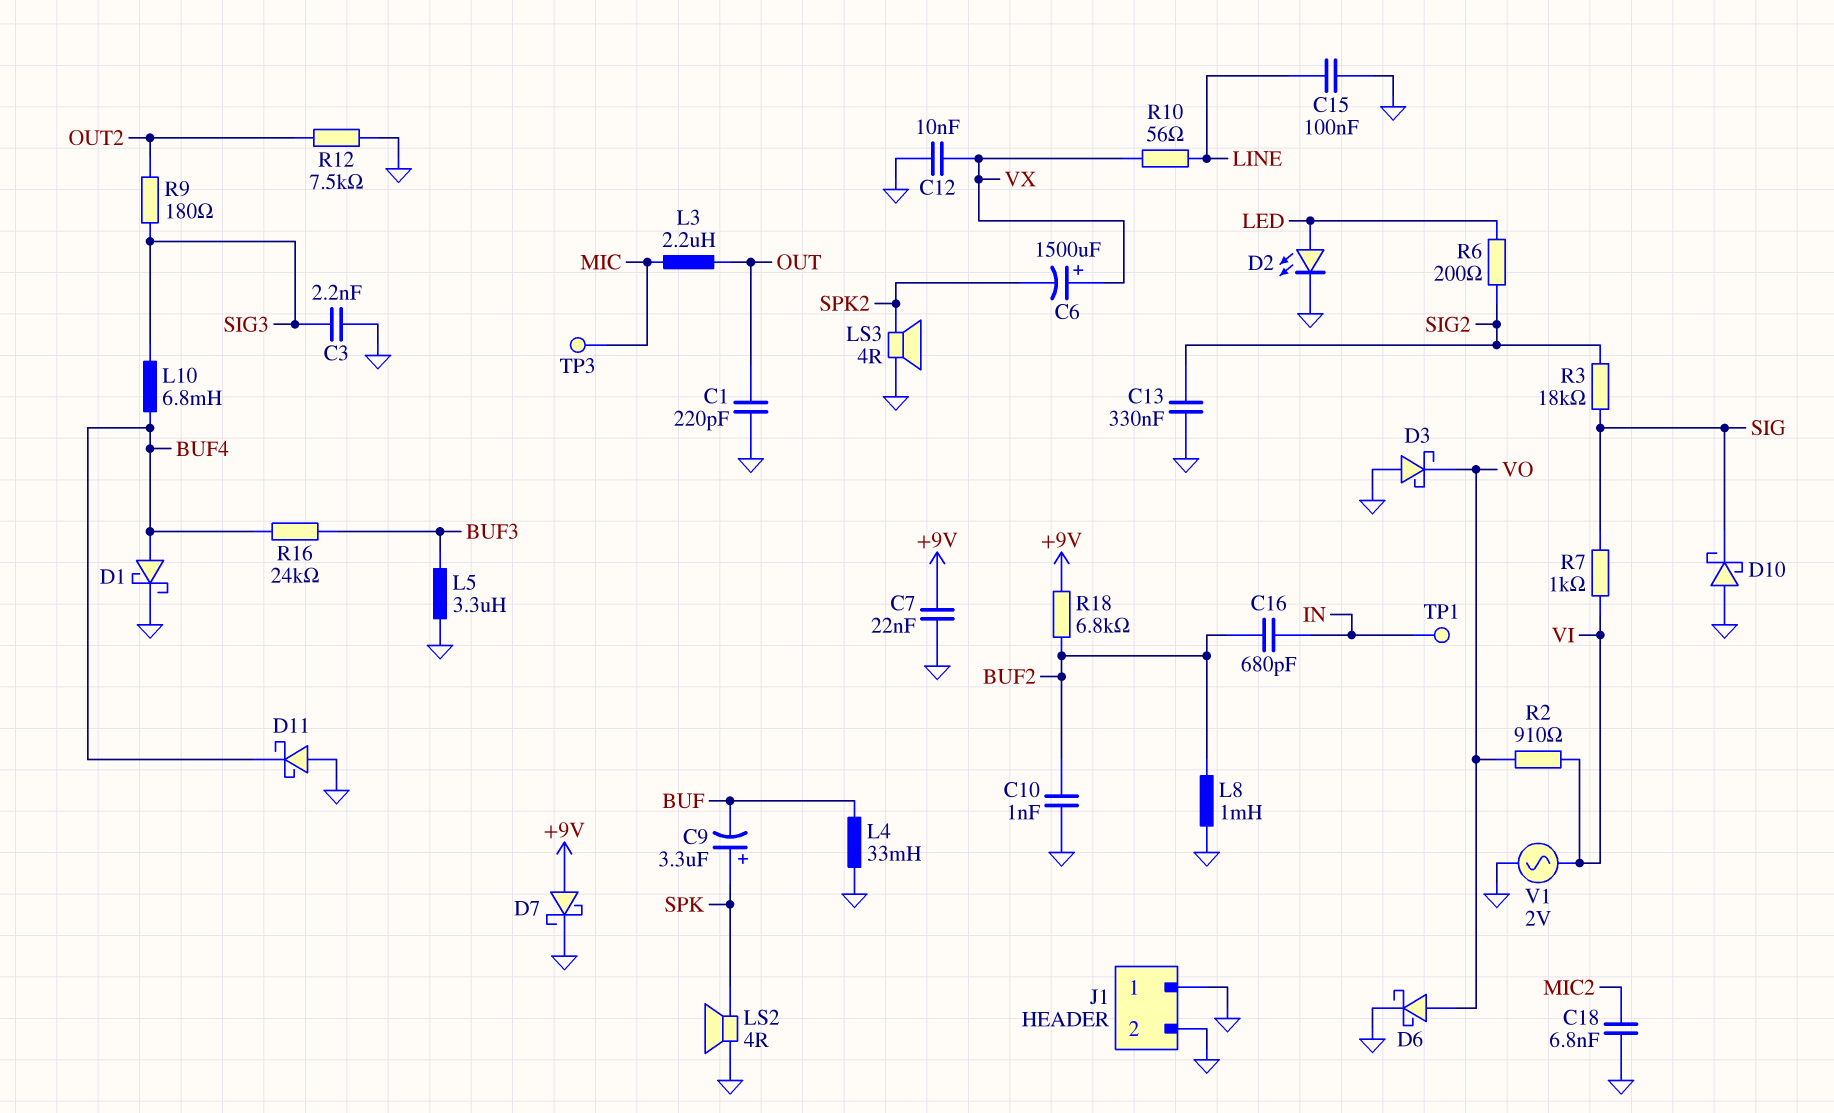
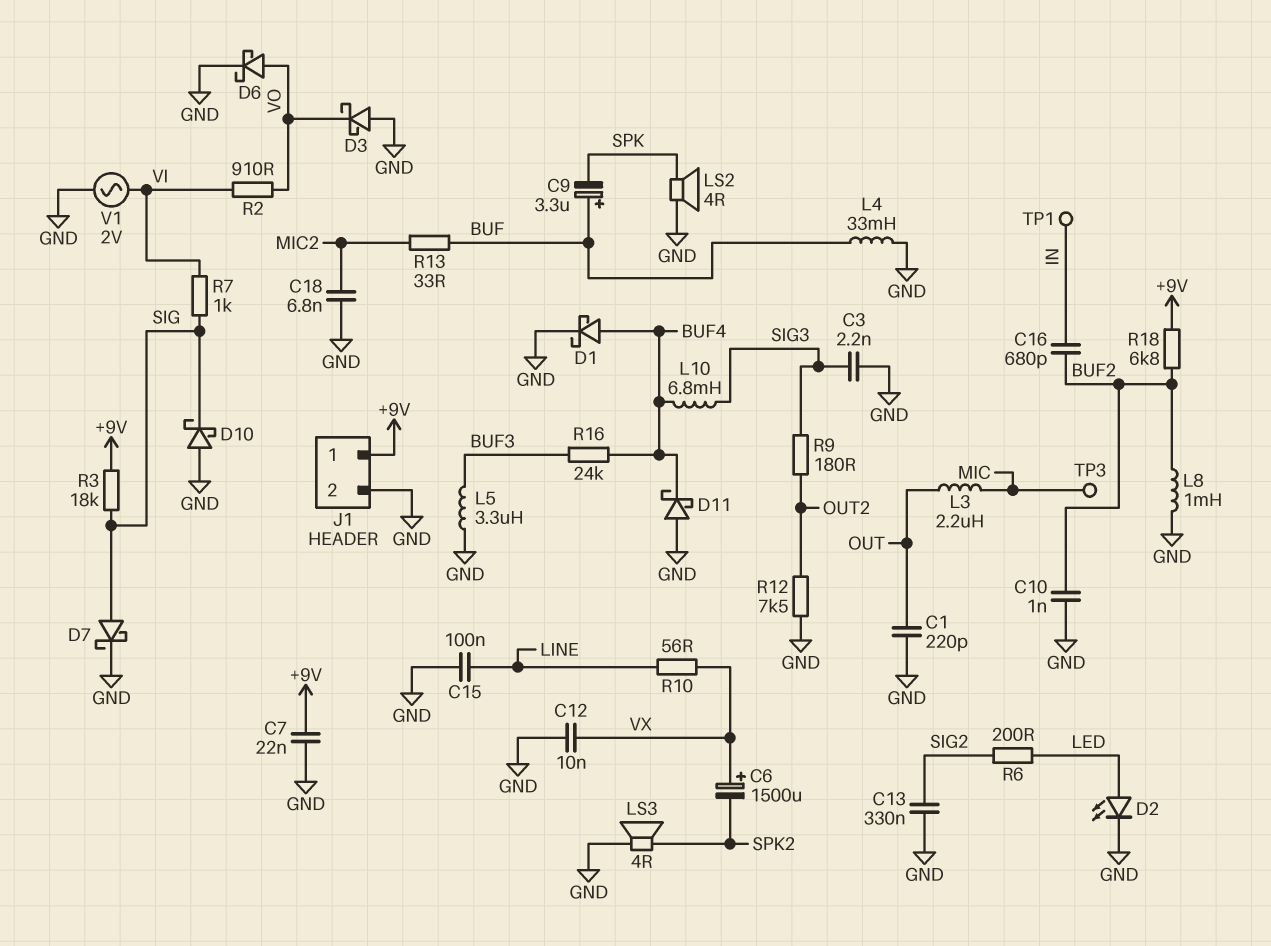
C9: 3.3uF (plus SPK, minus BUF) -> 3.3uF (plus BUF, minus SPK)
D7: schottky (A +9V, K GND) -> schottky (A SIG, K GND)
J1 pin 1: GND -> +9V
R3: 18k (SIG, SIG2) -> 18k (+9V, SIG)
R13: none -> 33 (BUF, MIC2)

